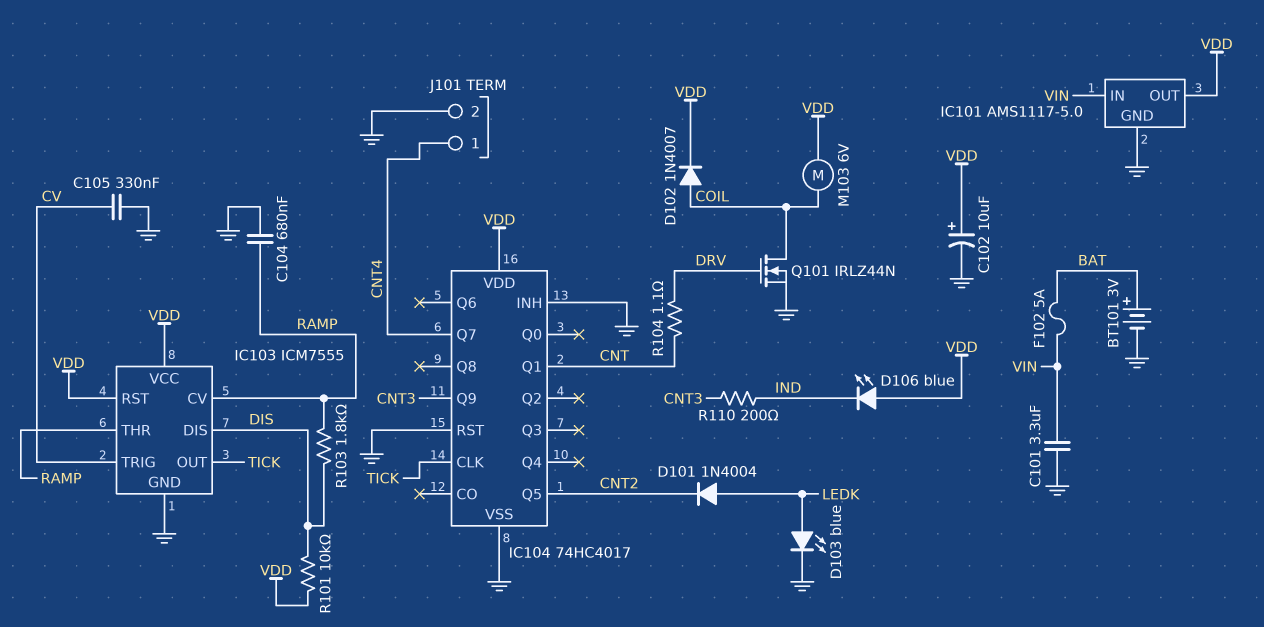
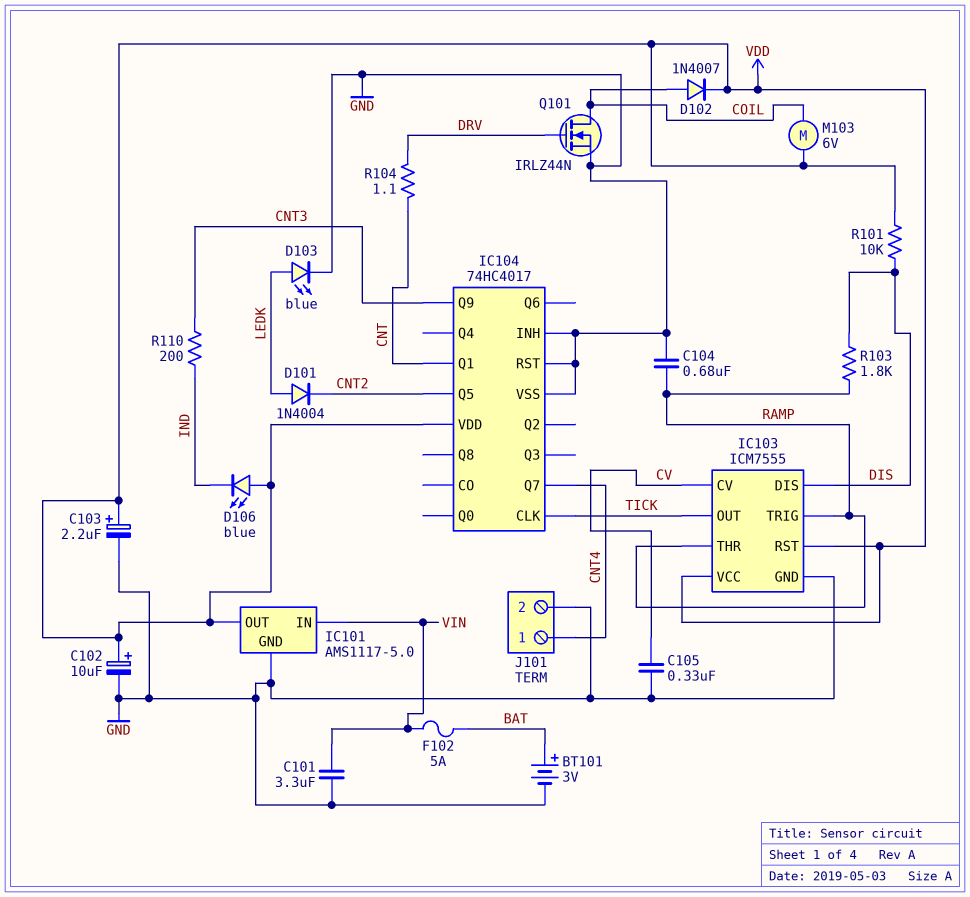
C103: none -> 2.2uF (plus VDD, minus GND)
IC103 pin CV: RAMP -> CV
IC103 pin TRIG: CV -> RAMP

